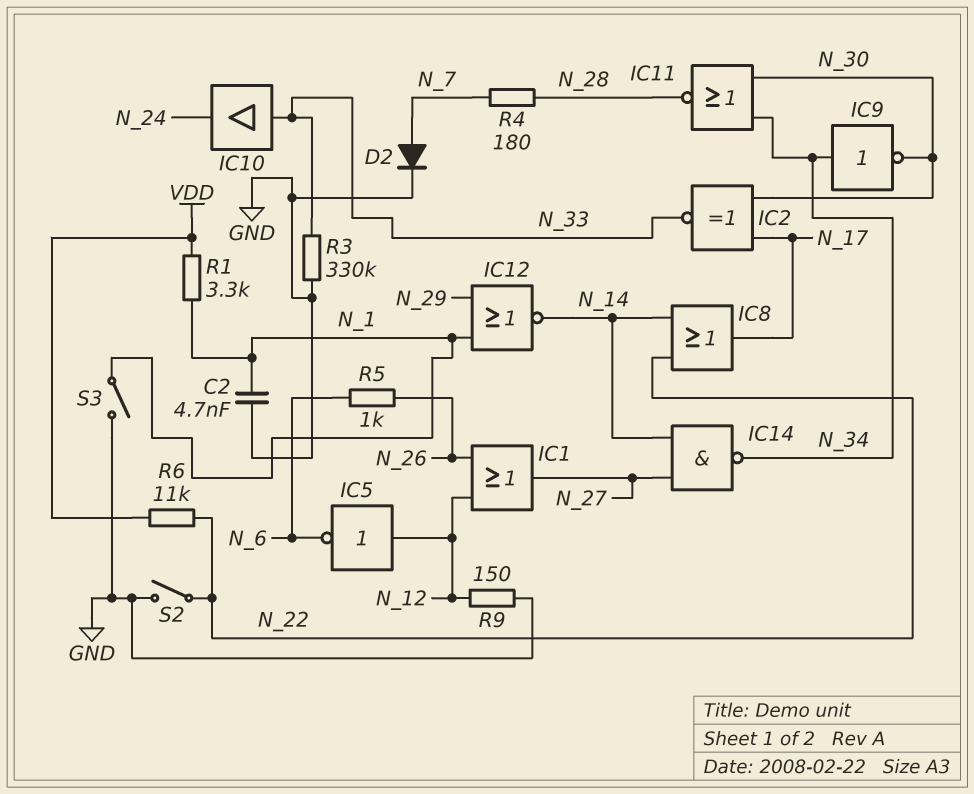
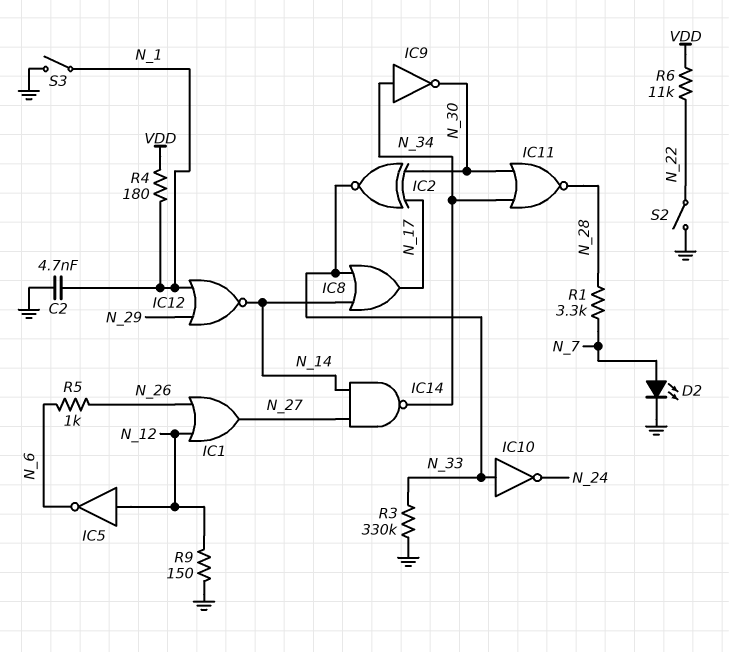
D2: diode (A N_7, K GND) -> LED (A N_7, K GND)
IC8: OR (in N_14, in N_22, out N_17) -> OR (in N_14, in N_33, out N_17)
IC10: buffer (in N_33, out N_24) -> NOT (in N_33, out N_24)
R1: 3.3k (N_1, VDD) -> 3.3k (N_7, N_28)
R4: 180 (N_7, N_28) -> 180 (N_1, VDD)

